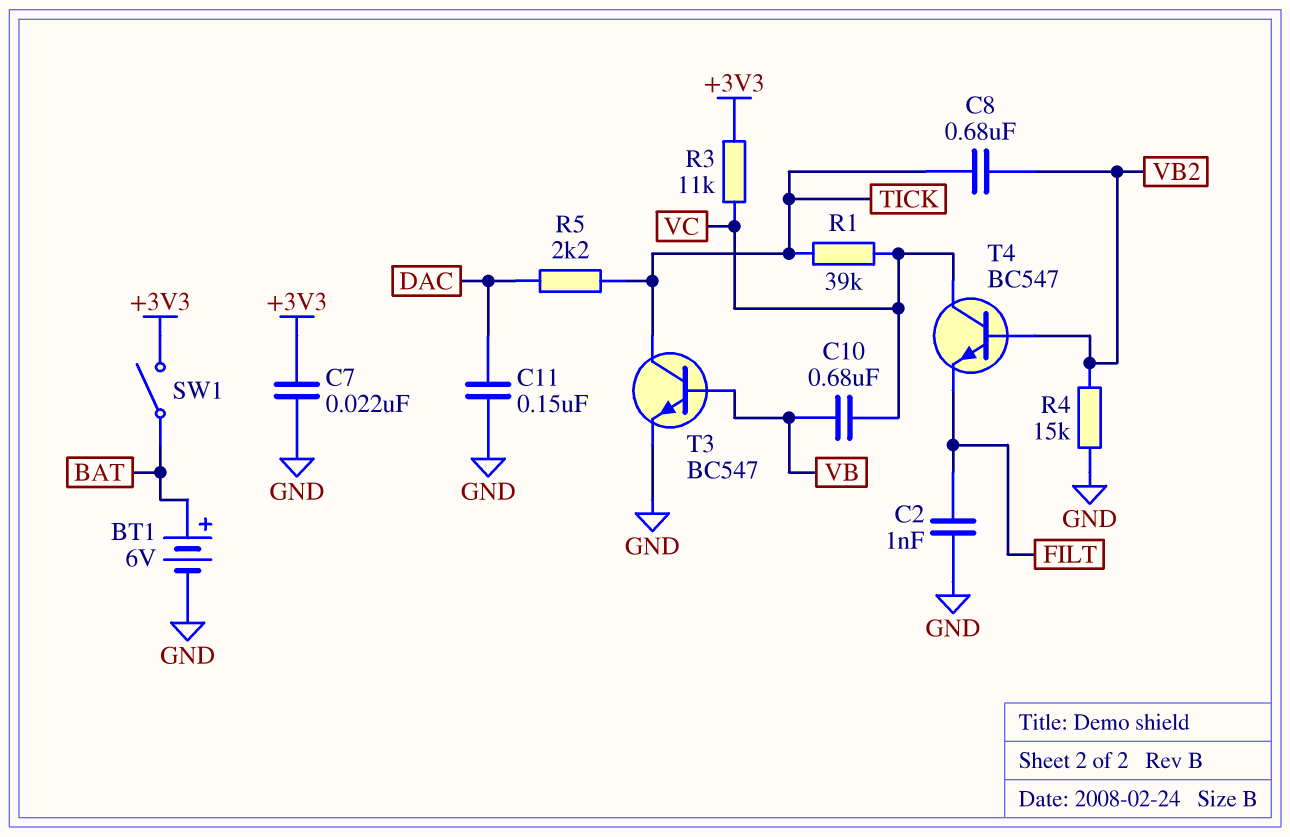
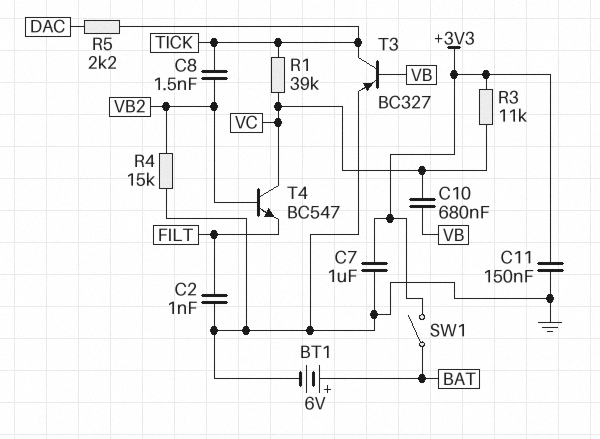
C7: 22nF (+3V3, GND) -> 1uF (+3V3, GND)
C8: 680nF (TICK, VB2) -> 1.5nF (TICK, VB2)
C11: 150nF (DAC, GND) -> 150nF (+3V3, GND)
T3: NPN BC547 (B VB, C TICK, E GND) -> PNP BC327 (B VB, C TICK, E GND)

